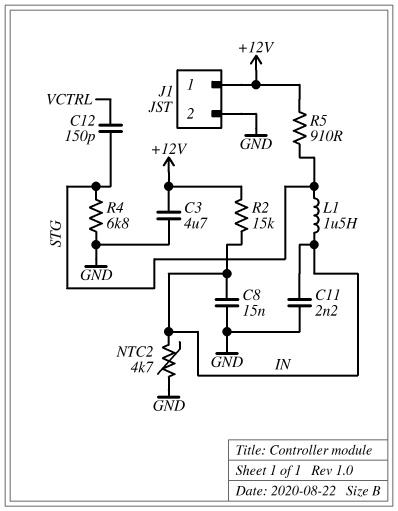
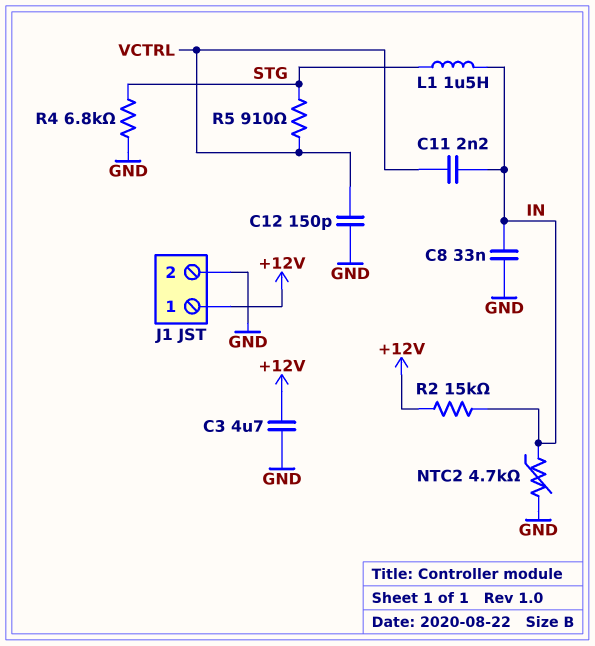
C8: 15nF (GND, IN) -> 33nF (GND, IN)
C11: 2.2nF (GND, IN) -> 2.2nF (IN, VCTRL)
C12: 150pF (STG, VCTRL) -> 150pF (GND, VCTRL)
R5: 910 (+12V, STG) -> 910 (STG, VCTRL)

